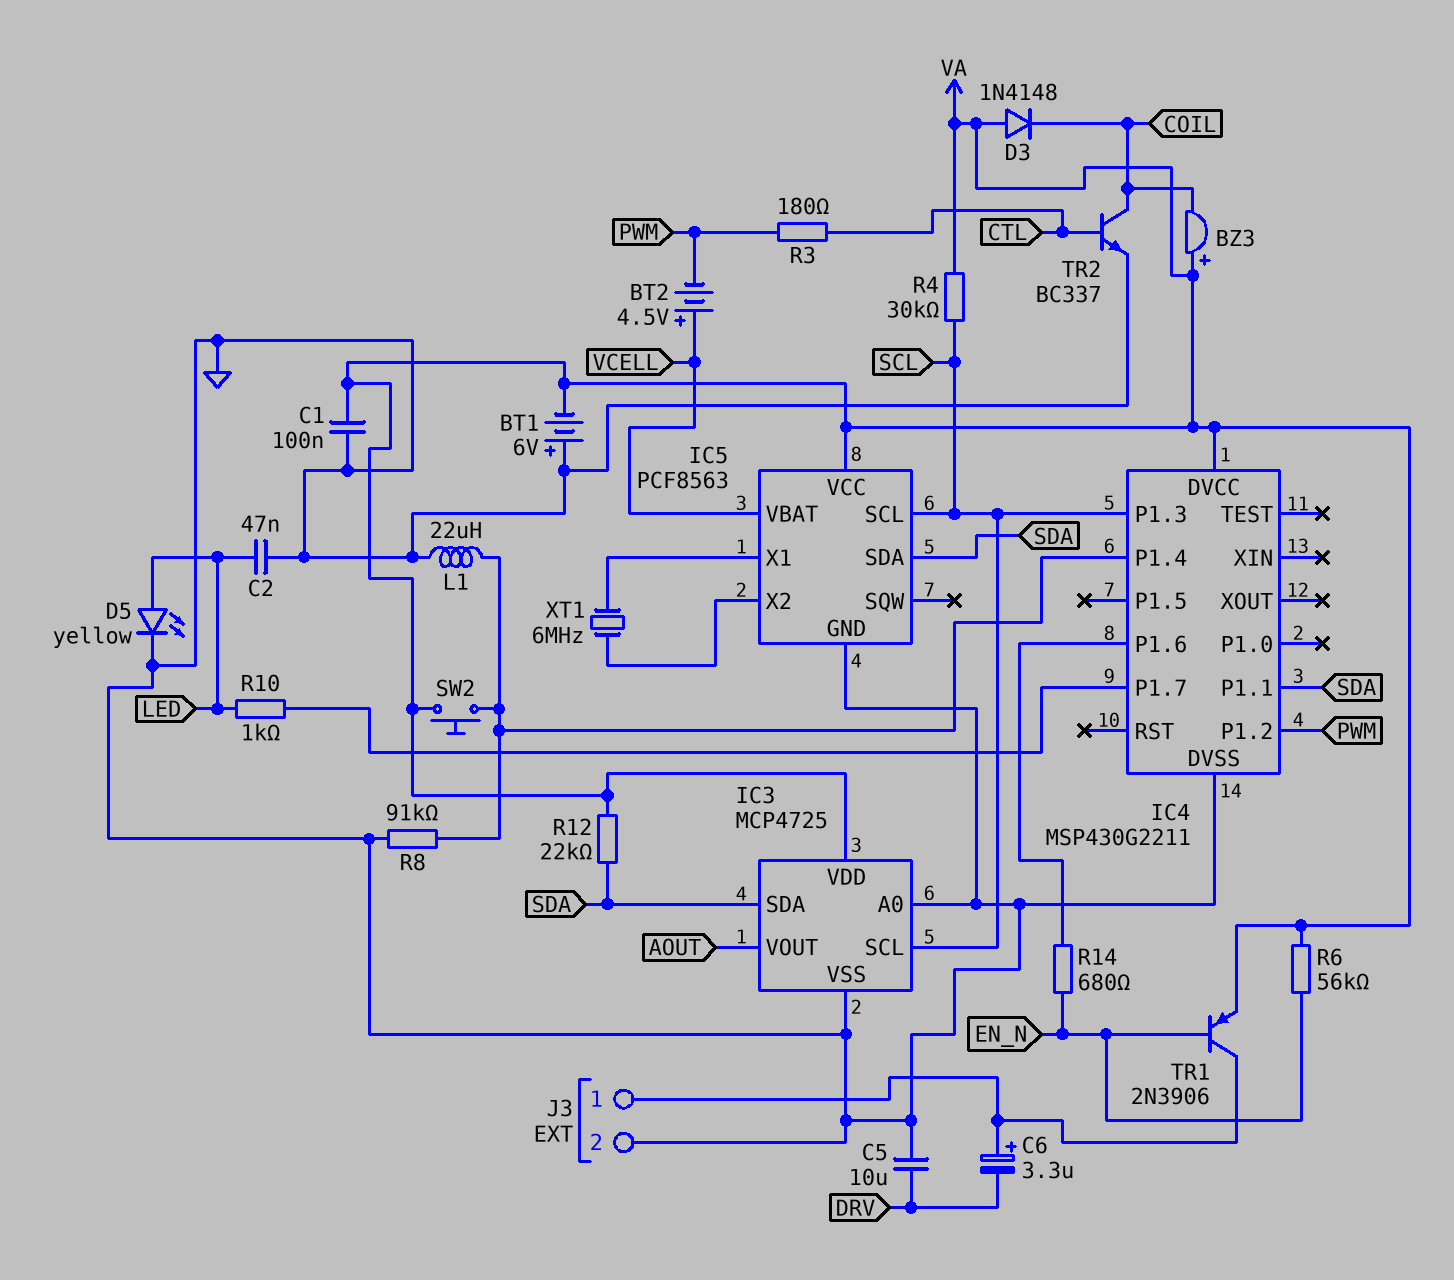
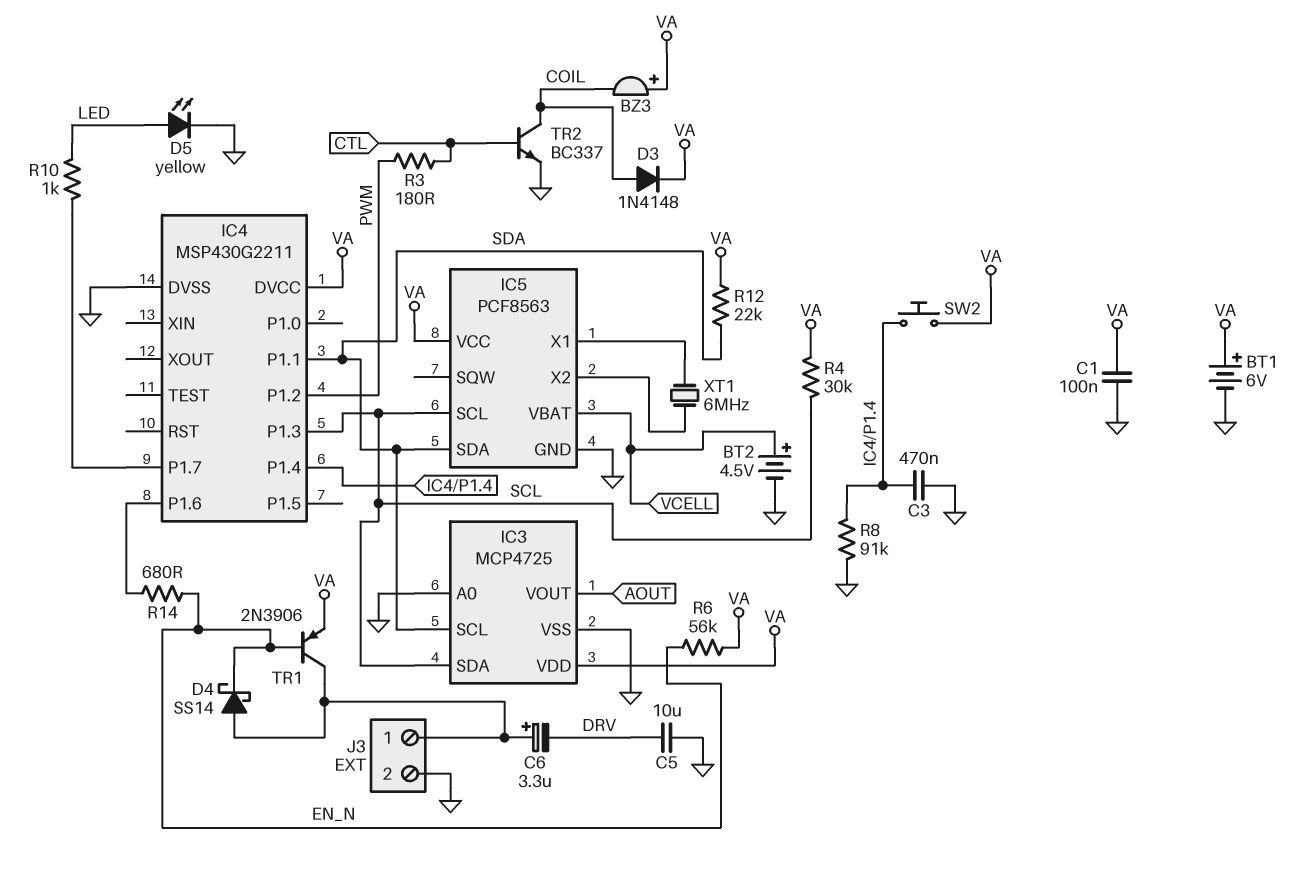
BT1: 6V (plus GND, minus VA) -> 6V (plus VA, minus GND)
BT2: 4.5V (plus VCELL, minus PWM) -> 4.5V (plus VCELL, minus GND)
C2: 47nF (GND, LED) -> none
C3: none -> 470nF (GND, IC4/P1.4)
D3: diode 1N4148 (A VA, K COIL) -> diode 1N4148 (A COIL, K VA)
D4: none -> schottky SS14 (A J3/1, K EN_N)
IC3 pin SCL: SCL -> SDA
IC3 pin SDA: SDA -> SCL
L1: 22uH (GND, IC4/P1.4) -> none

